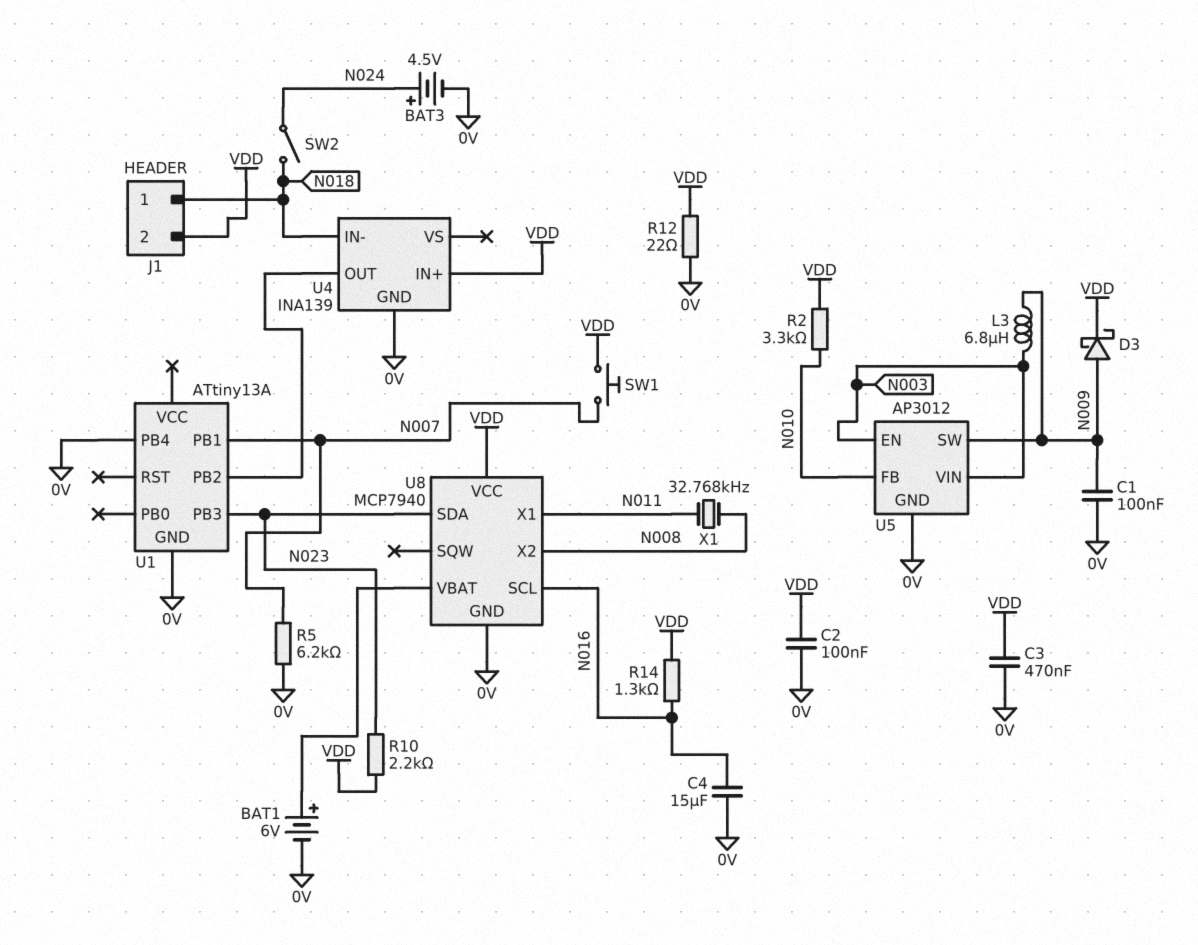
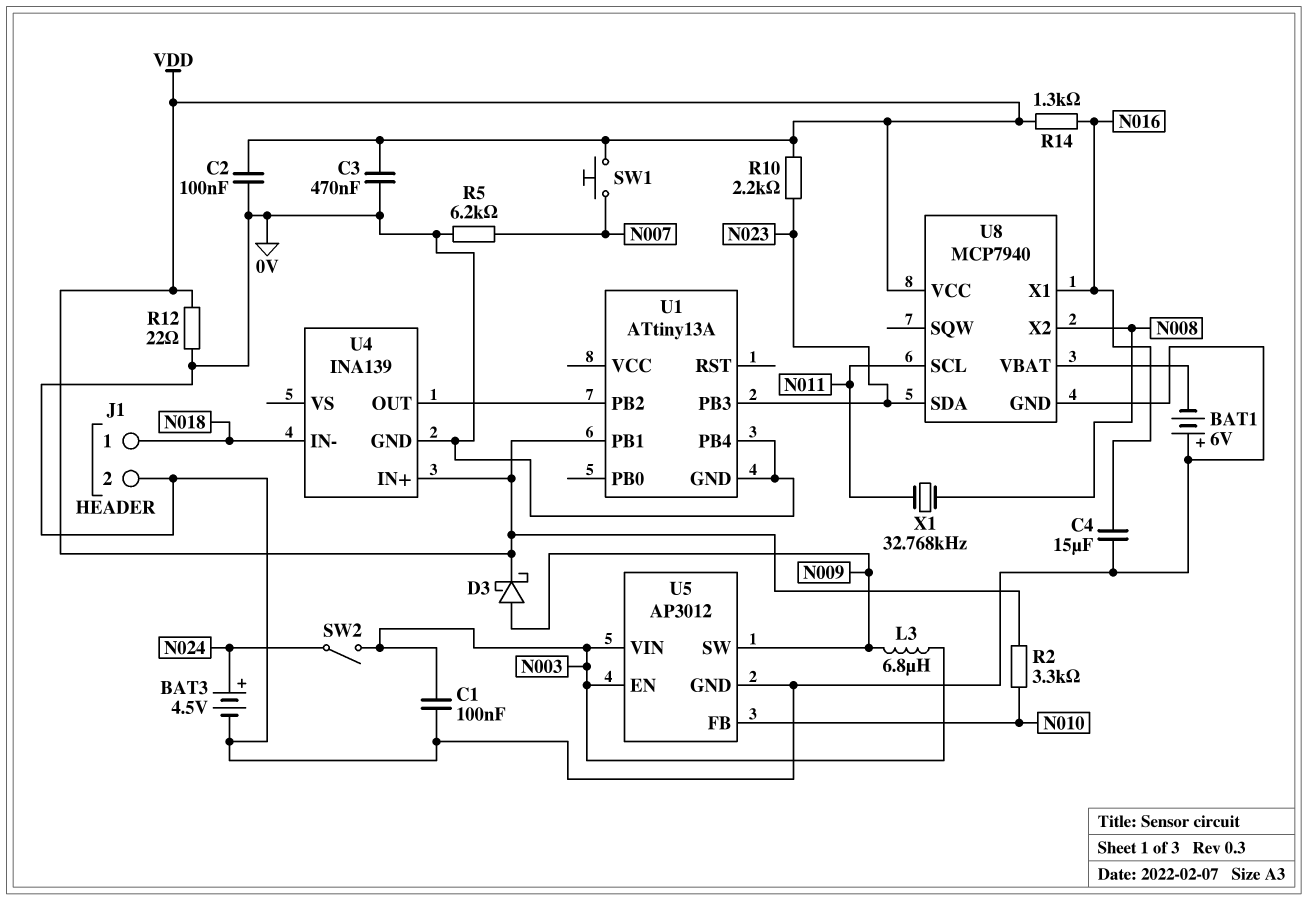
BAT1: 6V (plus U8/VBAT, minus 0V) -> 6V (plus 0V, minus U8/VBAT)
C1: 100nF (0V, N009) -> 100nF (0V, N003)
J1 pin 2: VDD -> 0V
SW2: switch (N018, N024) -> switch (N003, N024)
U1 pin PB1: N007 -> VDD
U8 pin SCL: N016 -> N011
U8 pin X1: N011 -> N016

